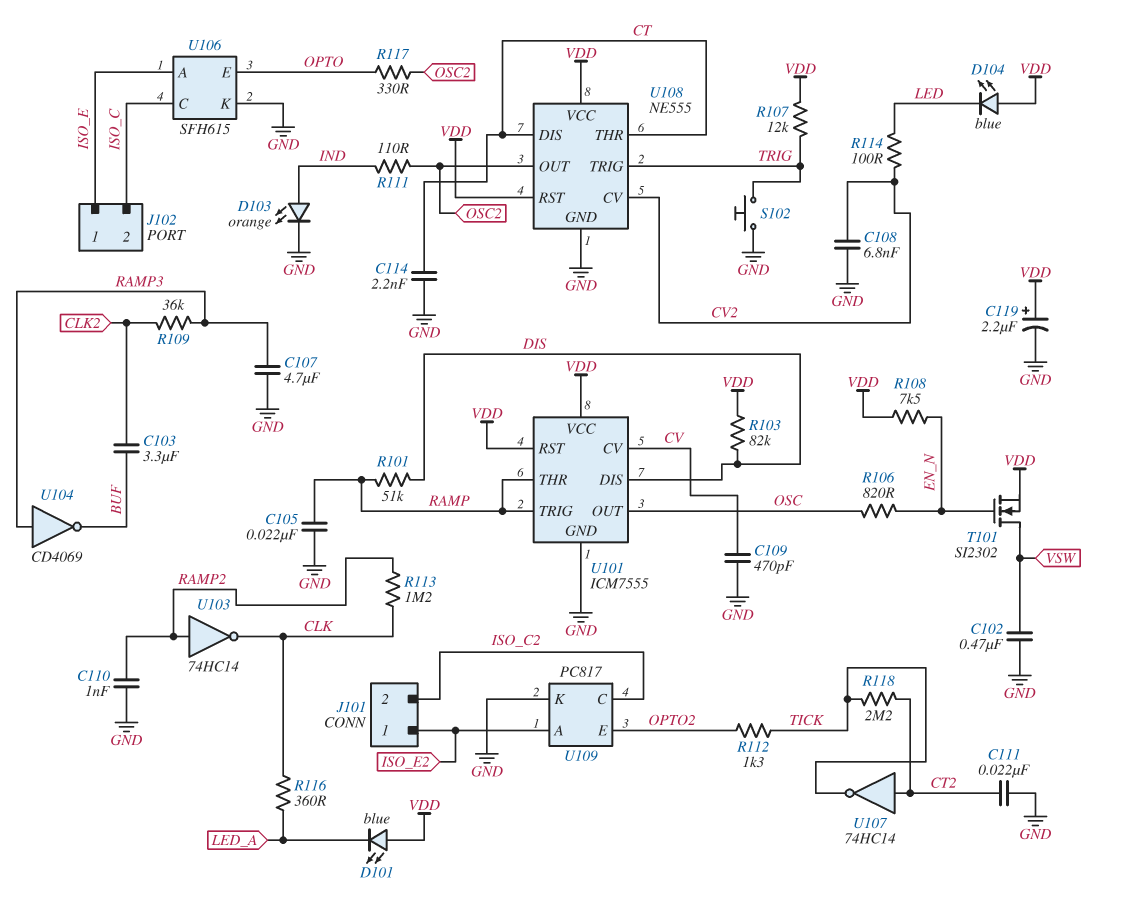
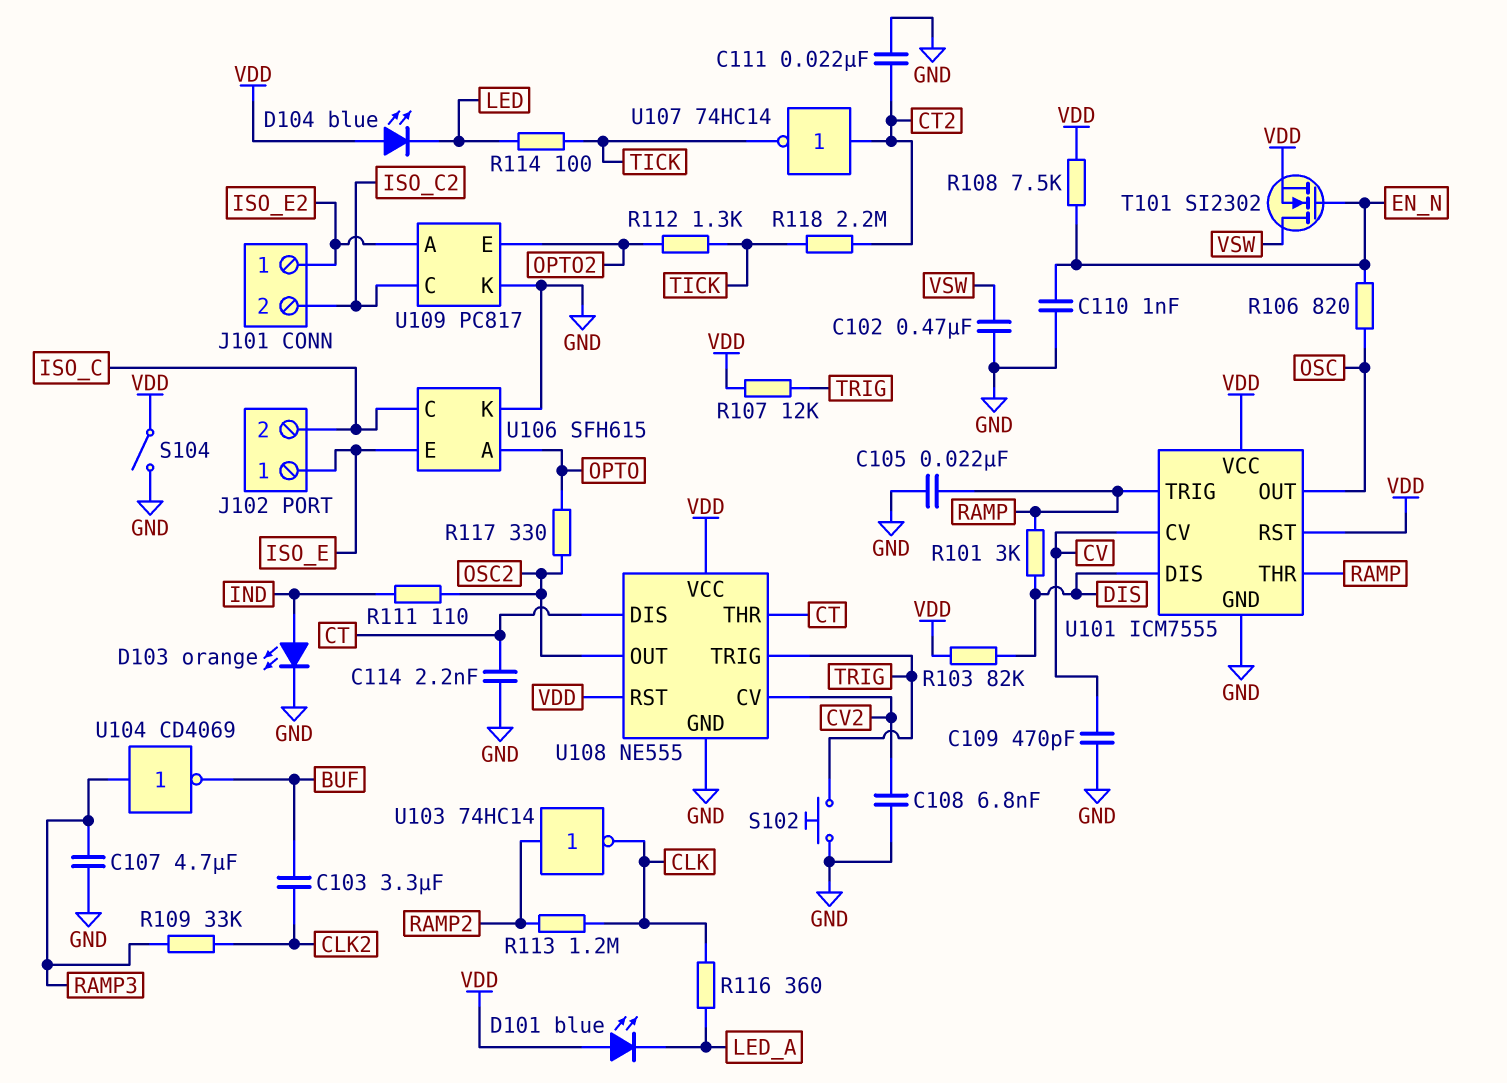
C110: 1nF (GND, RAMP2) -> 1nF (EN_N, GND)
C119: 2.2uF (plus VDD, minus GND) -> none
R101: 51k (DIS, RAMP) -> 3k (DIS, RAMP)
R109: 36k (CLK2, RAMP3) -> 33k (CLK2, RAMP3)
R114: 100 (CV2, LED) -> 100 (LED, TICK)
S104: none -> switch (GND, VDD)
U106 pin A: ISO_E -> OPTO
U106 pin E: OPTO -> ISO_E

